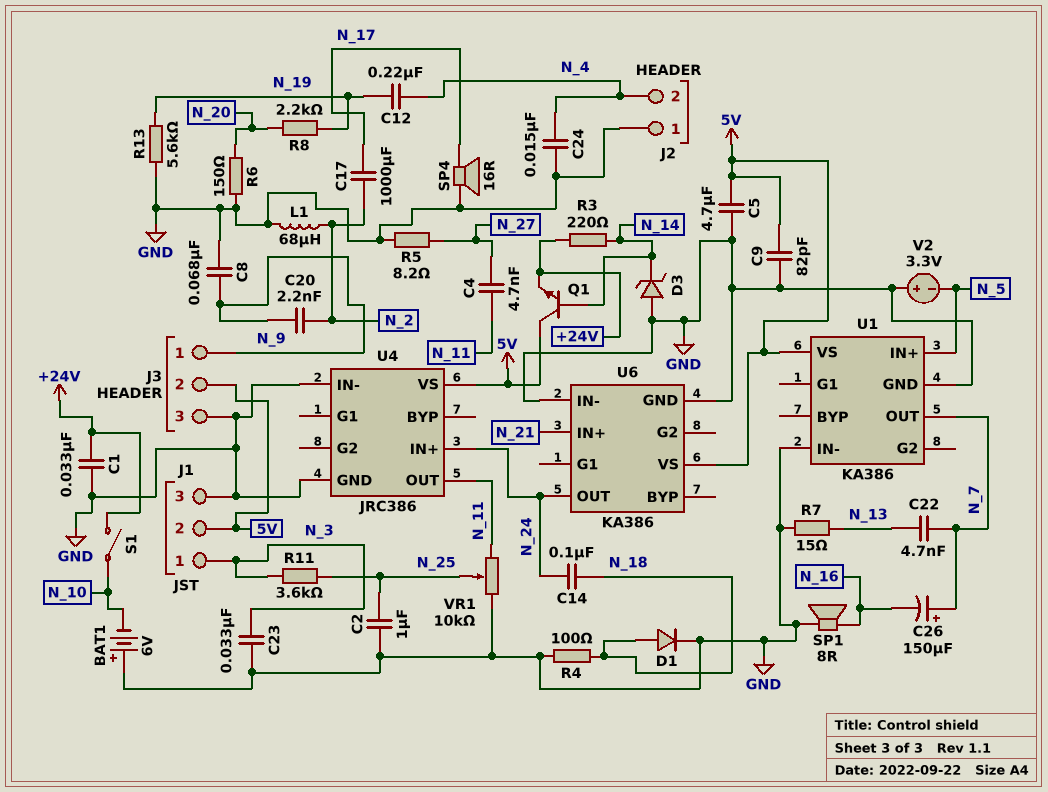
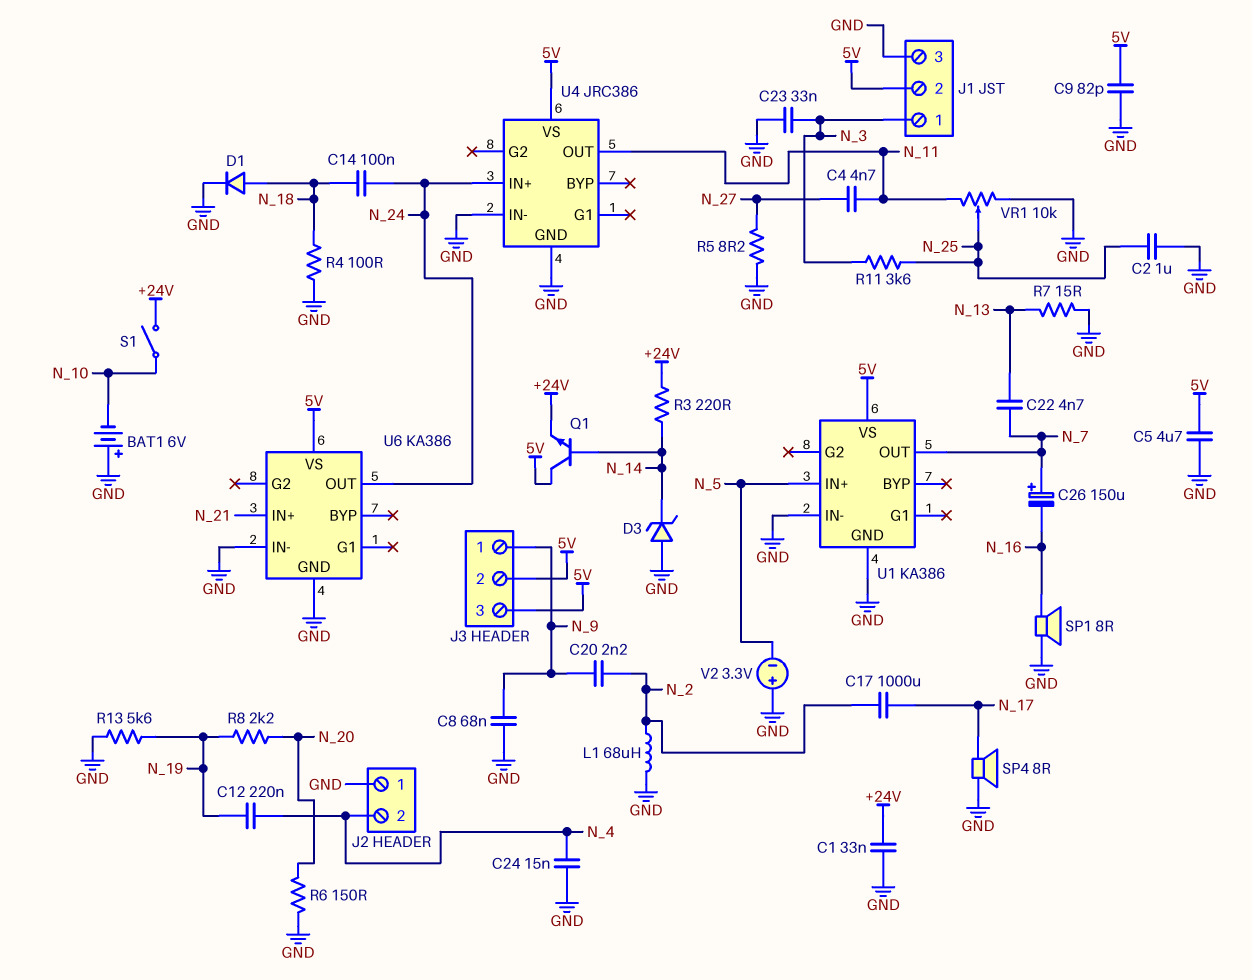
J3 pin 3: GND -> 5V
SP4: speaker 16R (GND, N_17) -> speaker 8R (GND, N_17)

